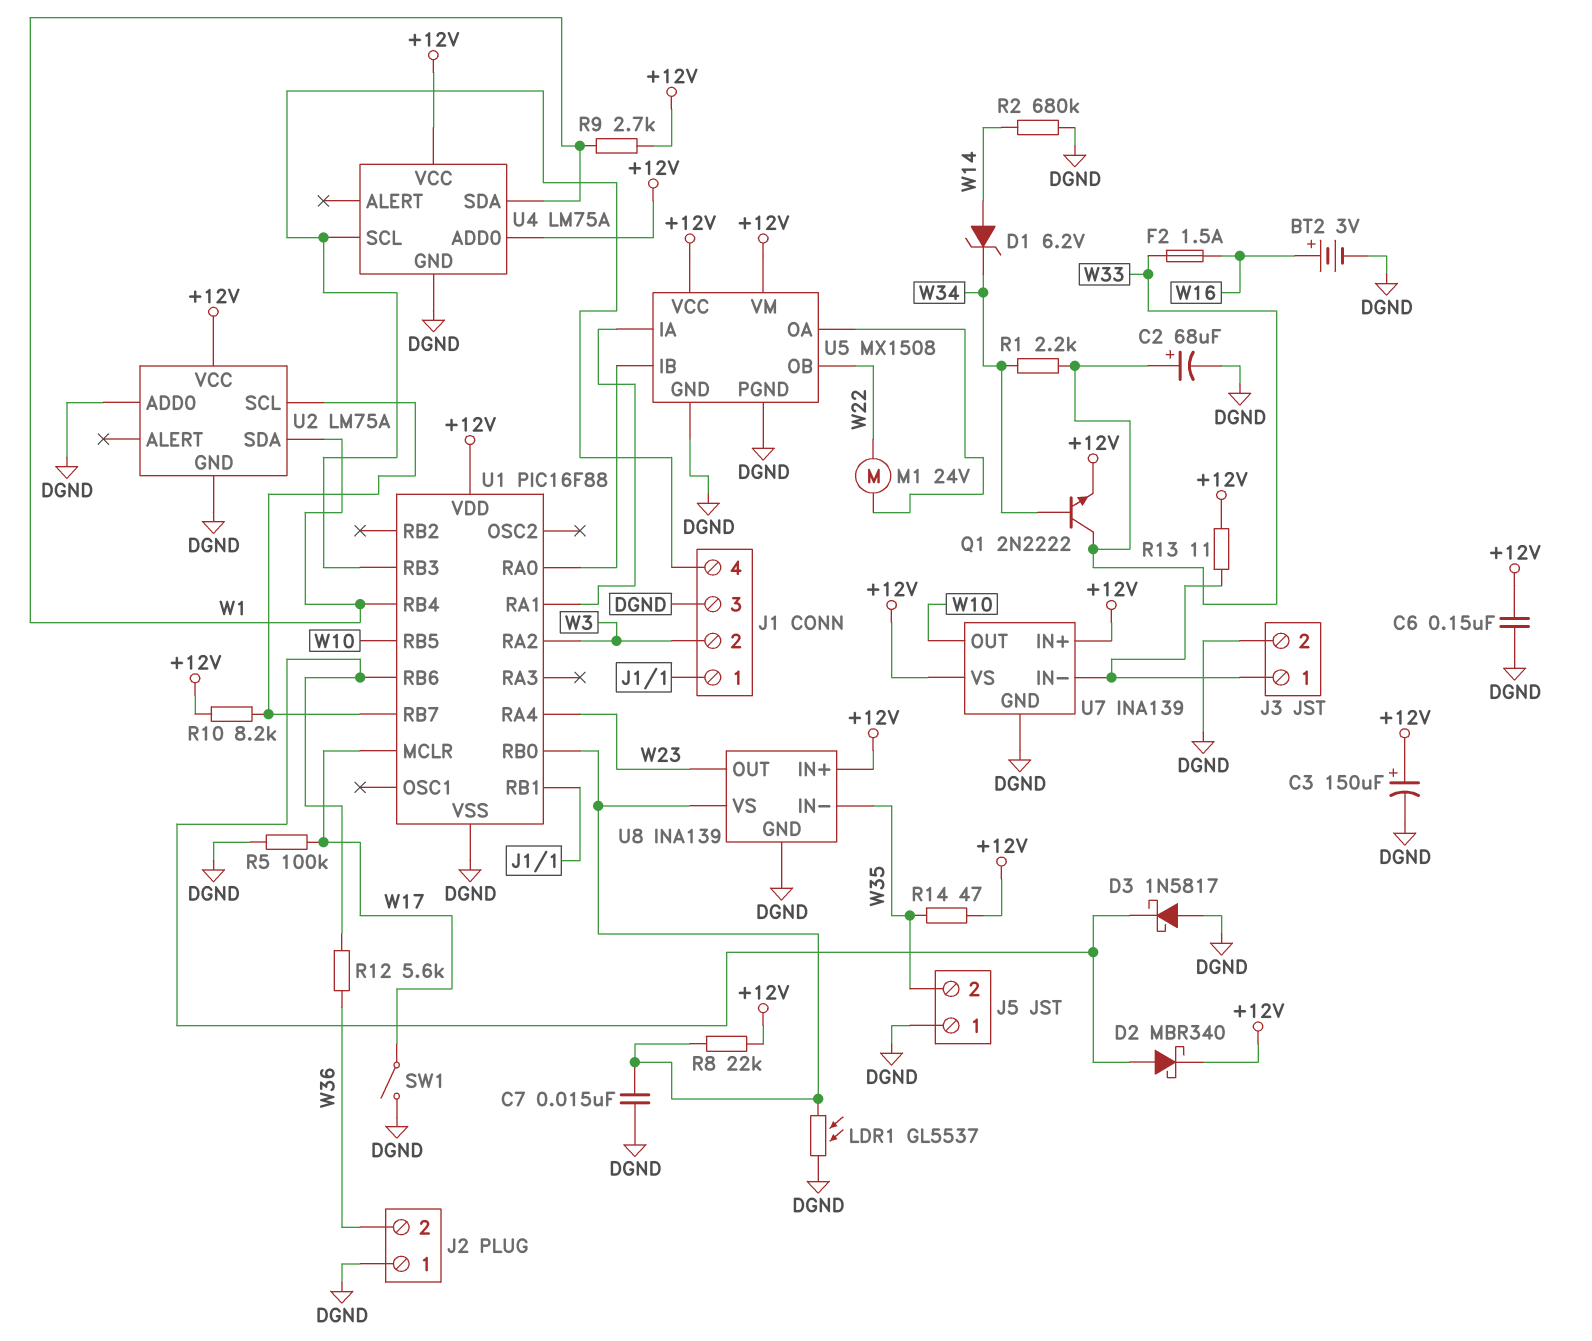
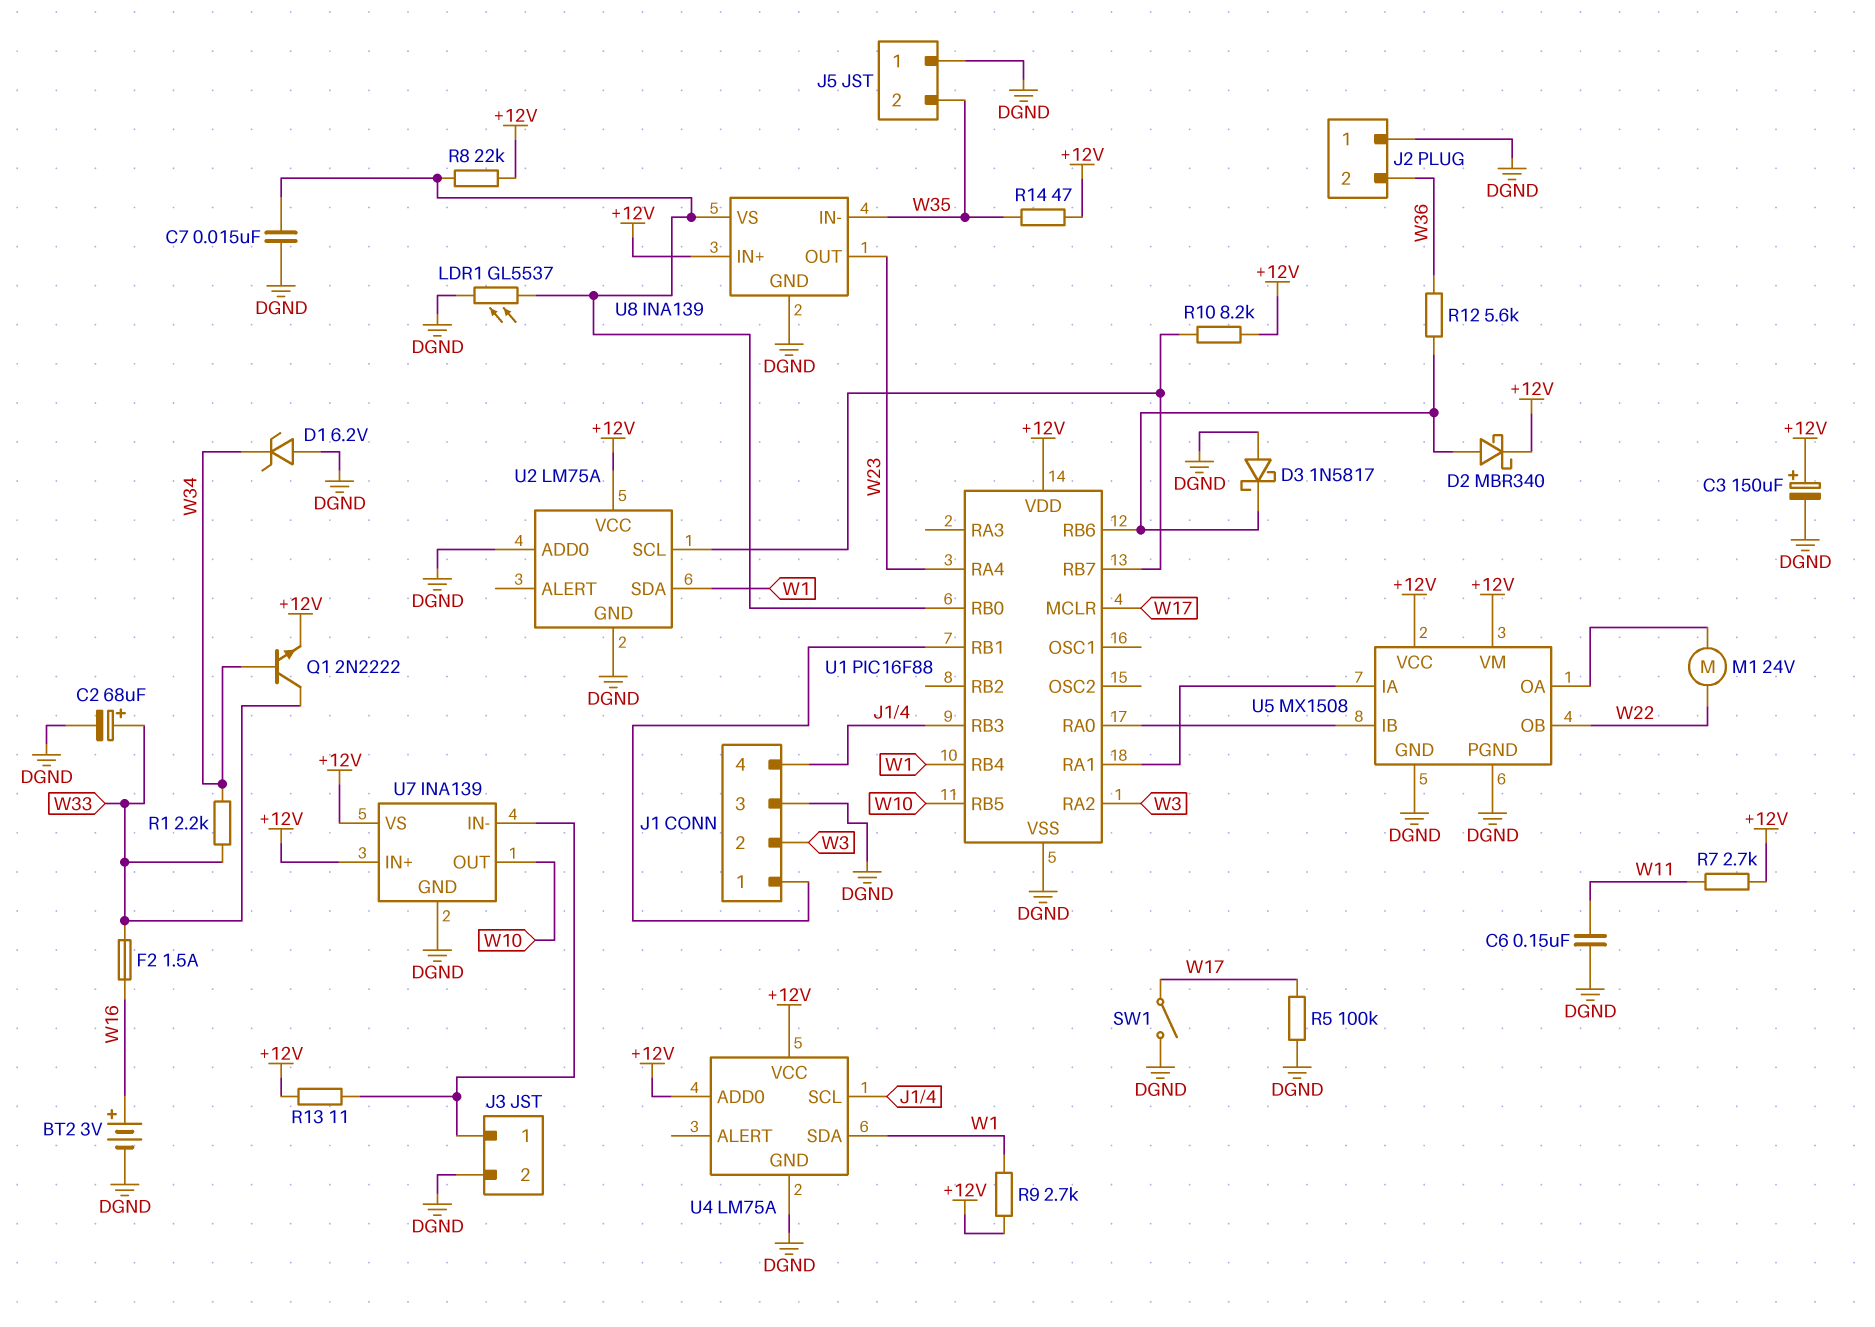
C6: 150nF (+12V, DGND) -> 150nF (DGND, W11)
D1: zener 6.2V (A W14, K W34) -> zener 6.2V (A DGND, K W34)
R2: 680k (DGND, W14) -> none
R7: none -> 2.7k (+12V, W11)

